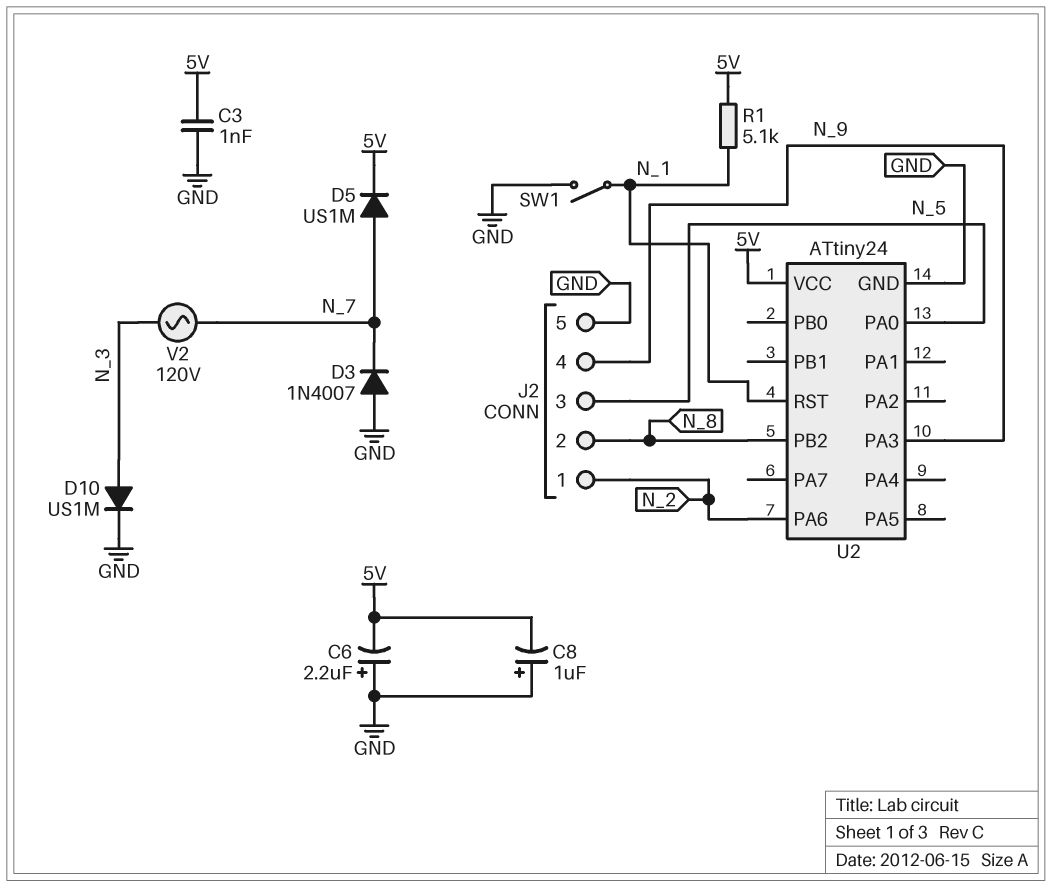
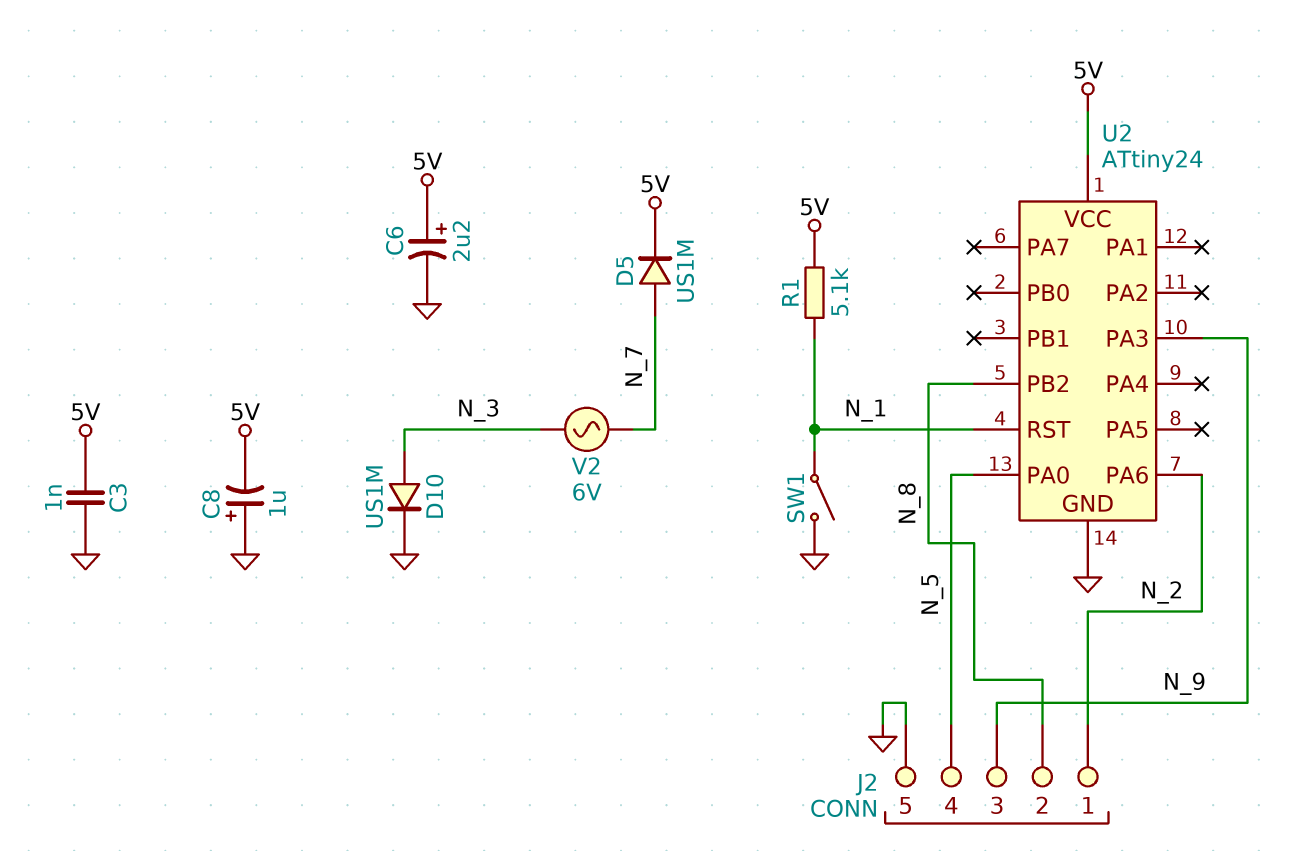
C6: 2.2uF (plus GND, minus 5V) -> 2.2uF (plus 5V, minus GND)
D3: diode 1N4007 (A GND, K N_7) -> none
J2 pin 3: N_5 -> N_9
J2 pin 4: N_9 -> N_5
V2: AC 120V (N_3, N_7) -> AC 6V (N_3, N_7)

